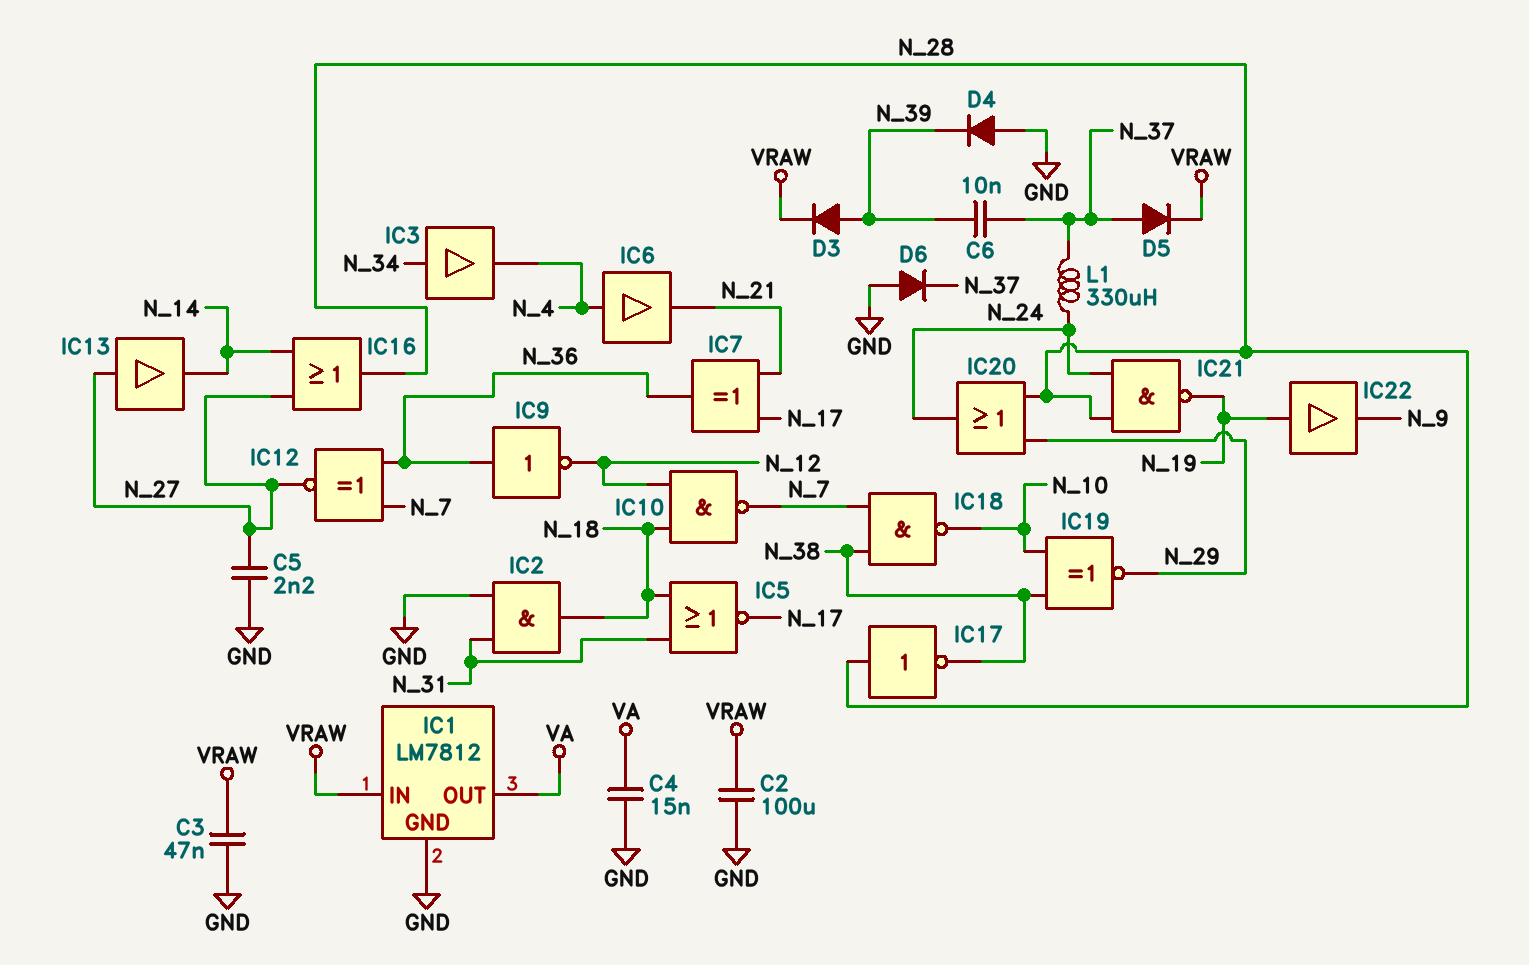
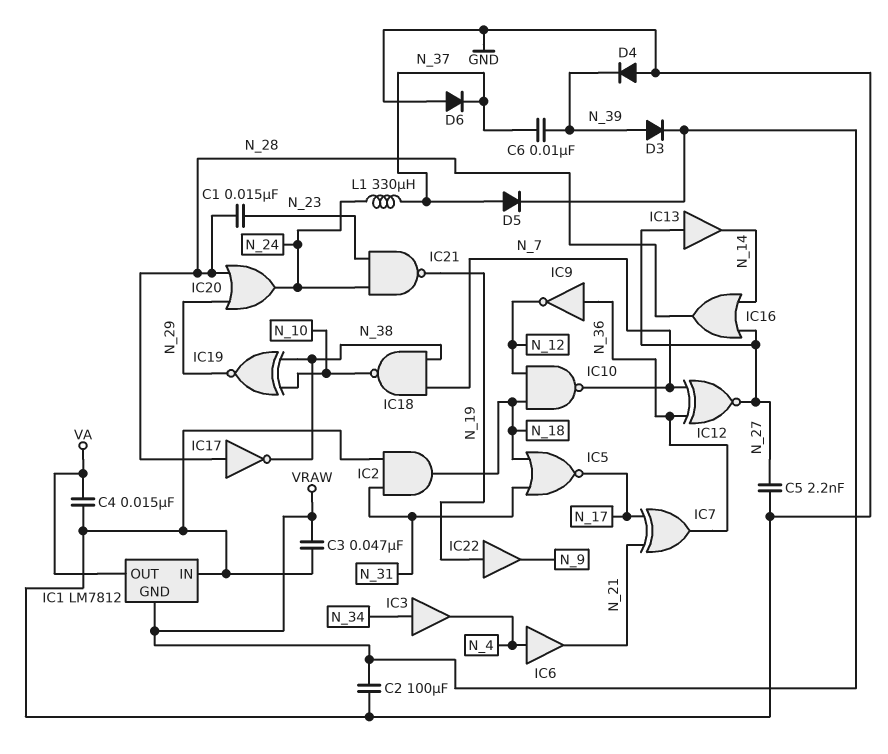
C1: none -> 15nF (N_23, N_28)
IC1 pin GND: GND -> VRAW
IC1 pin IN: VRAW -> GND
IC21: NAND (in N_24, in N_28, out N_19) -> NAND (in N_23, in N_24, out N_19)

